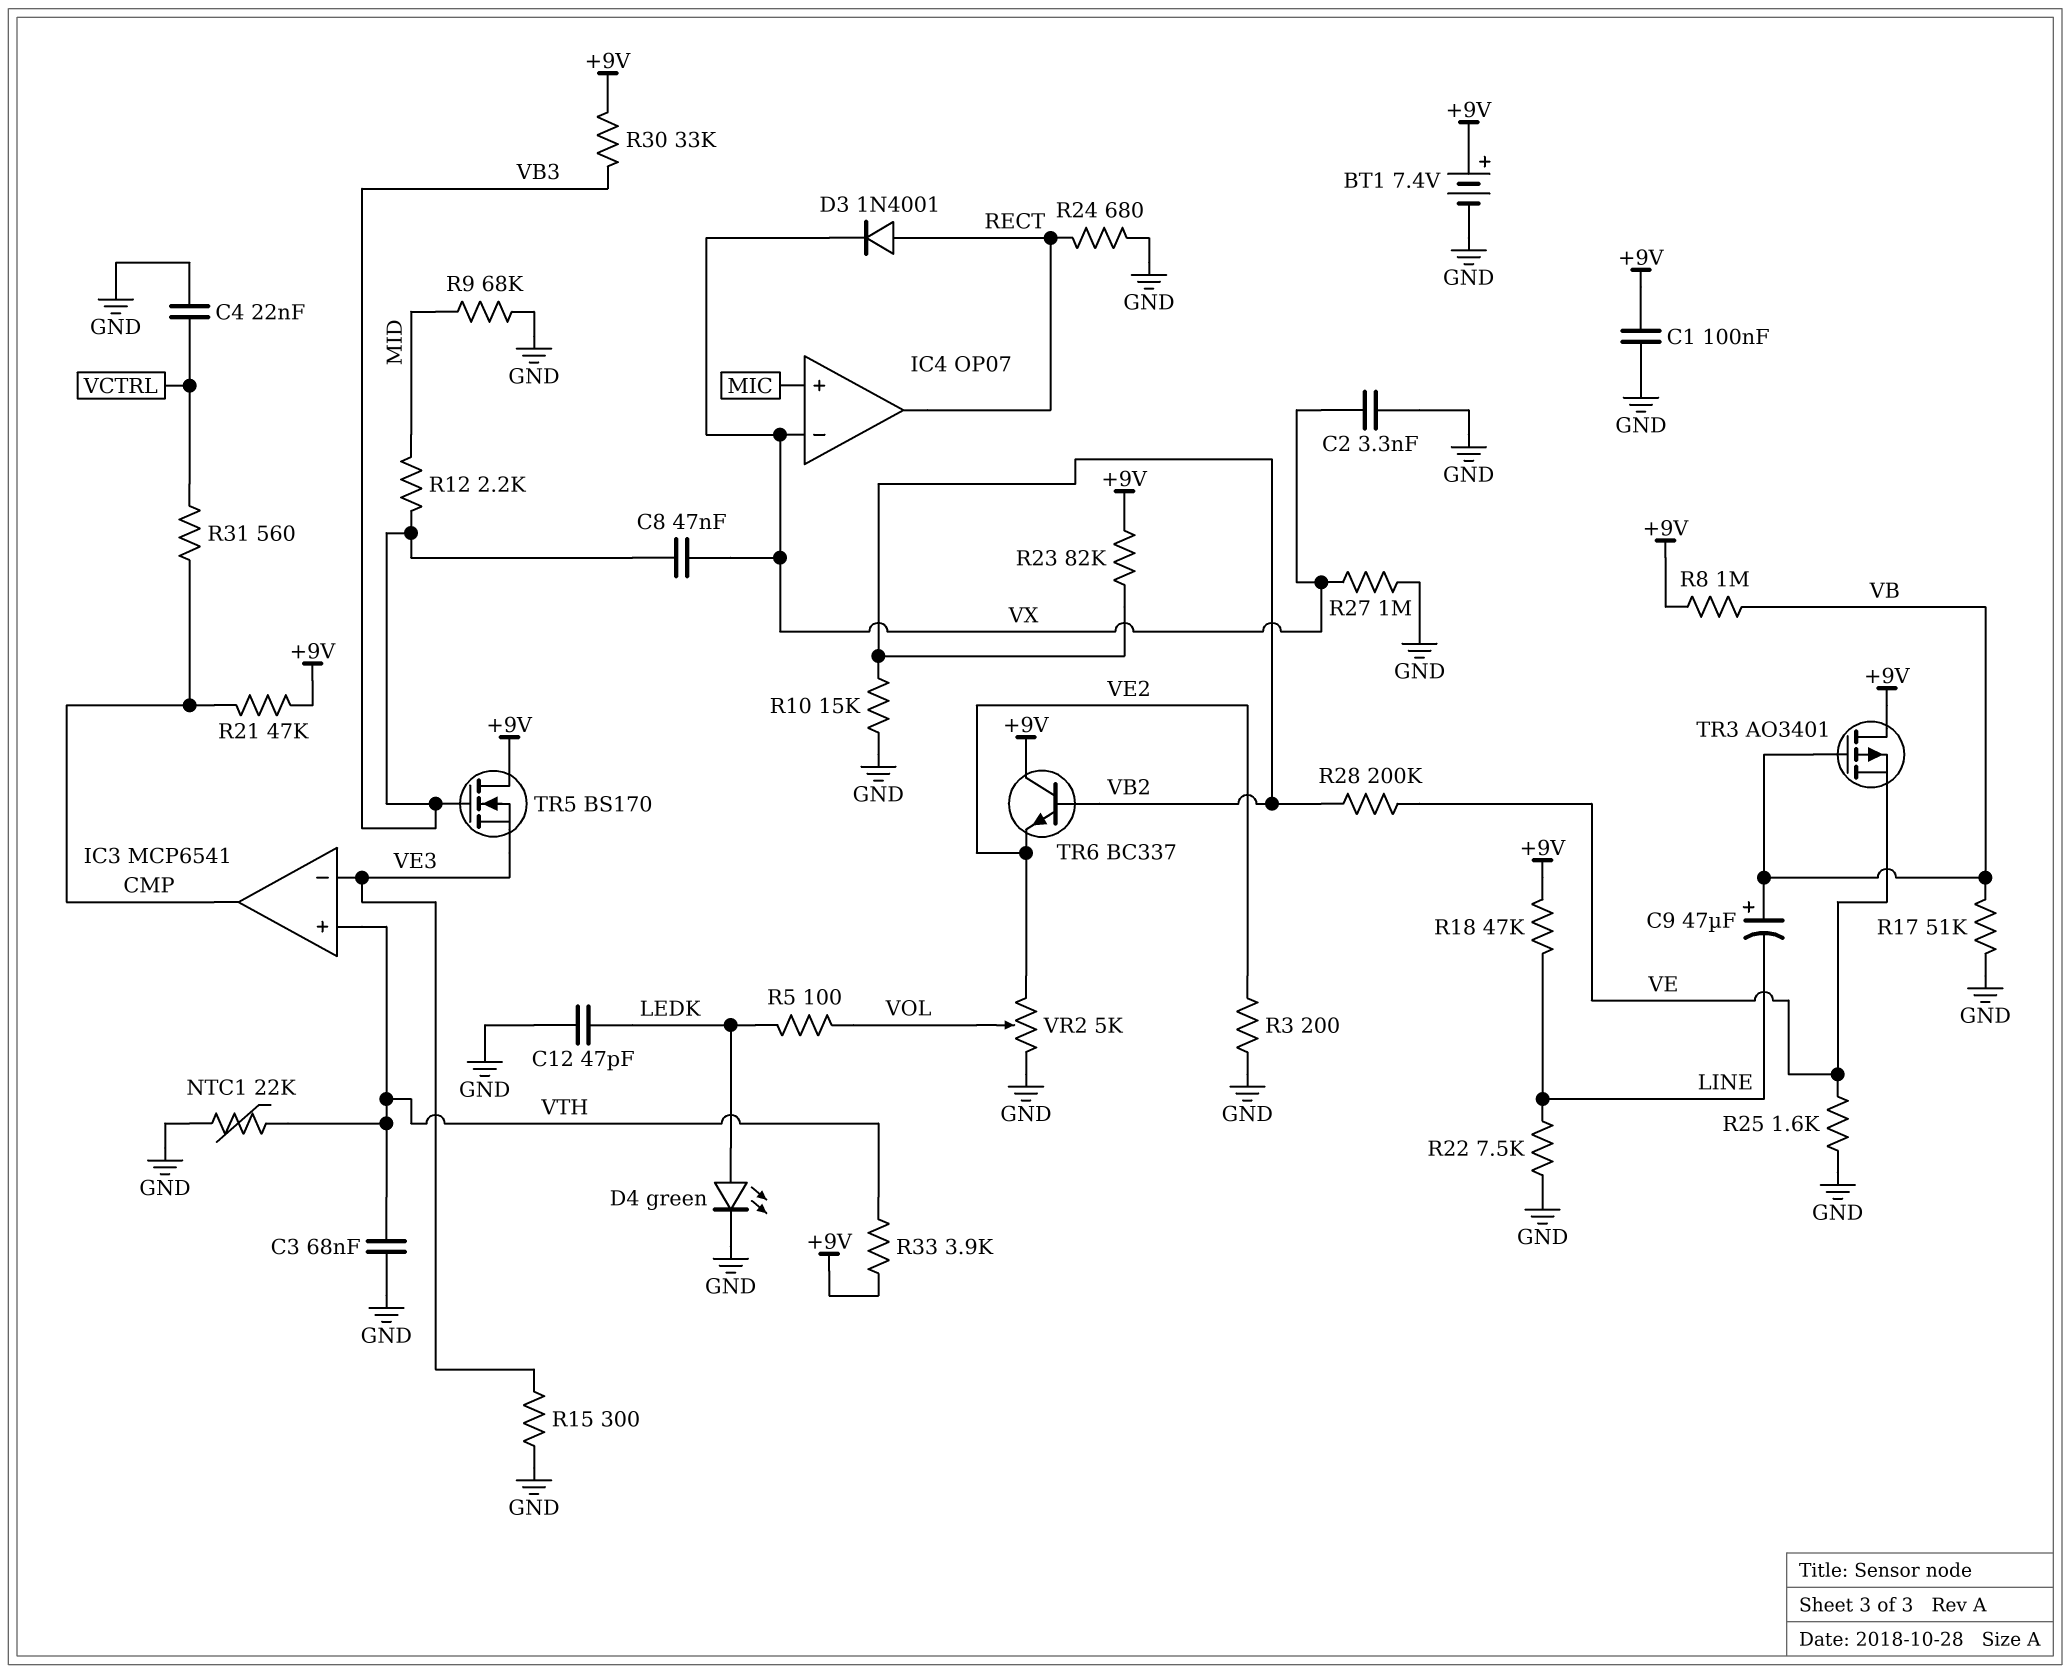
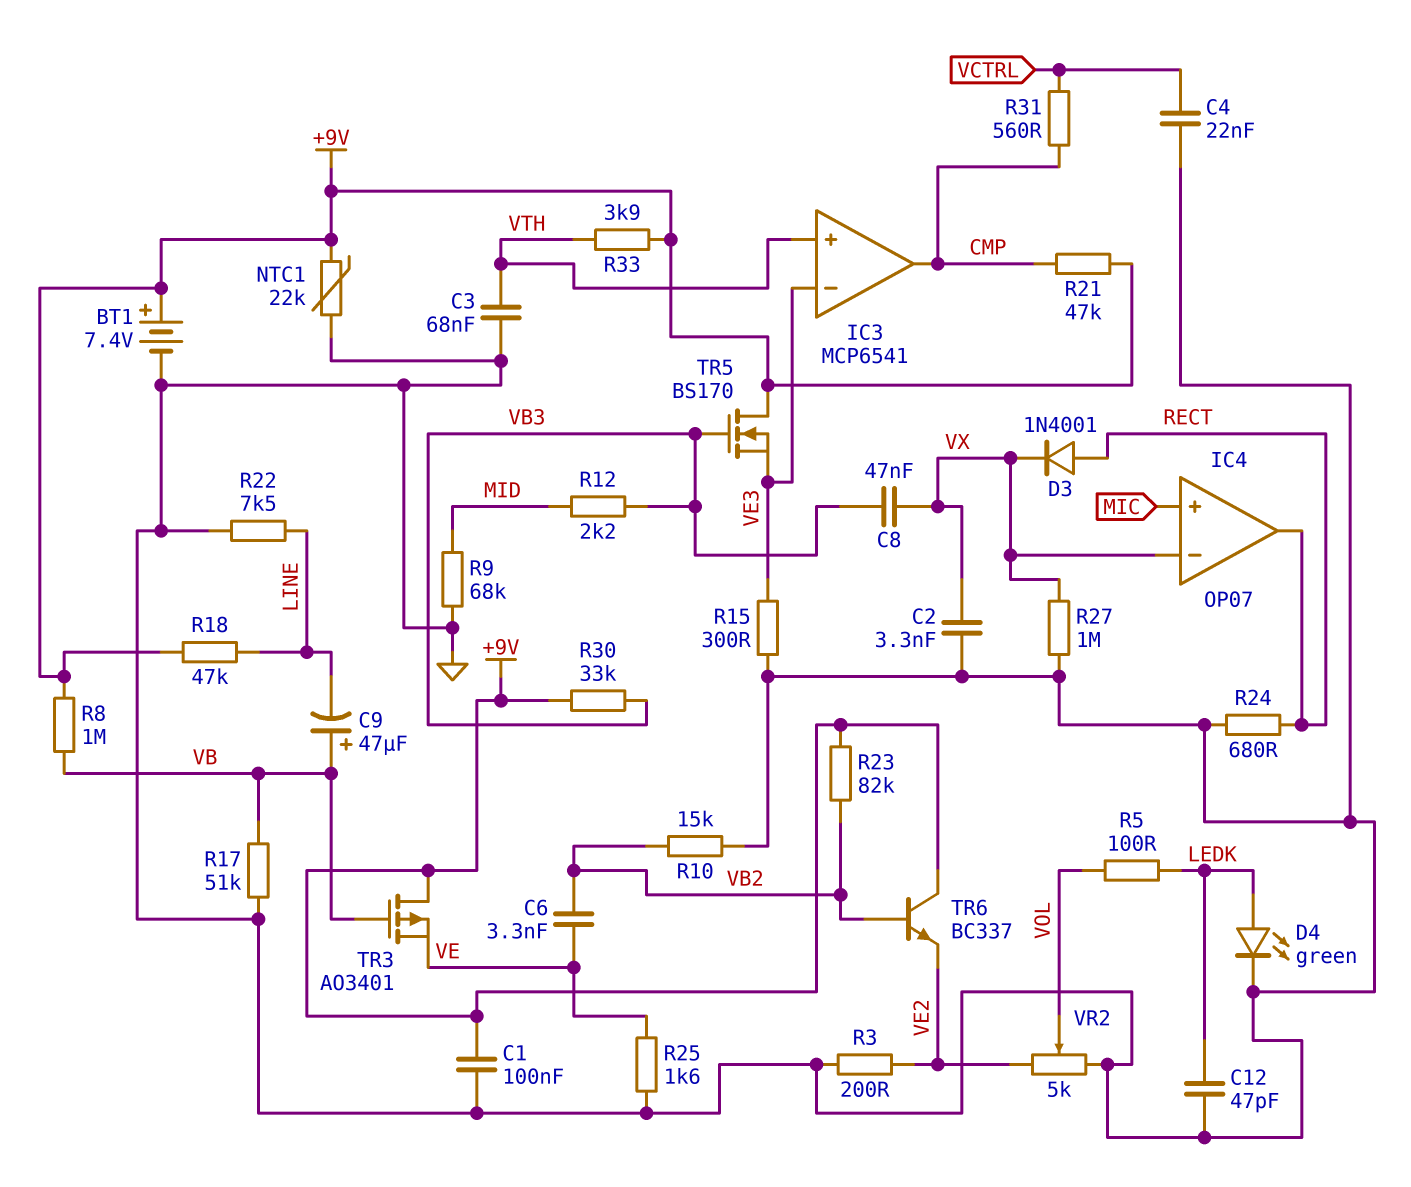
C6: none -> 3.3nF (VB2, VE)
NTC1: 22k (GND, VTH) -> 22k (+9V, GND)
R28: 200k (VB2, VE) -> none

